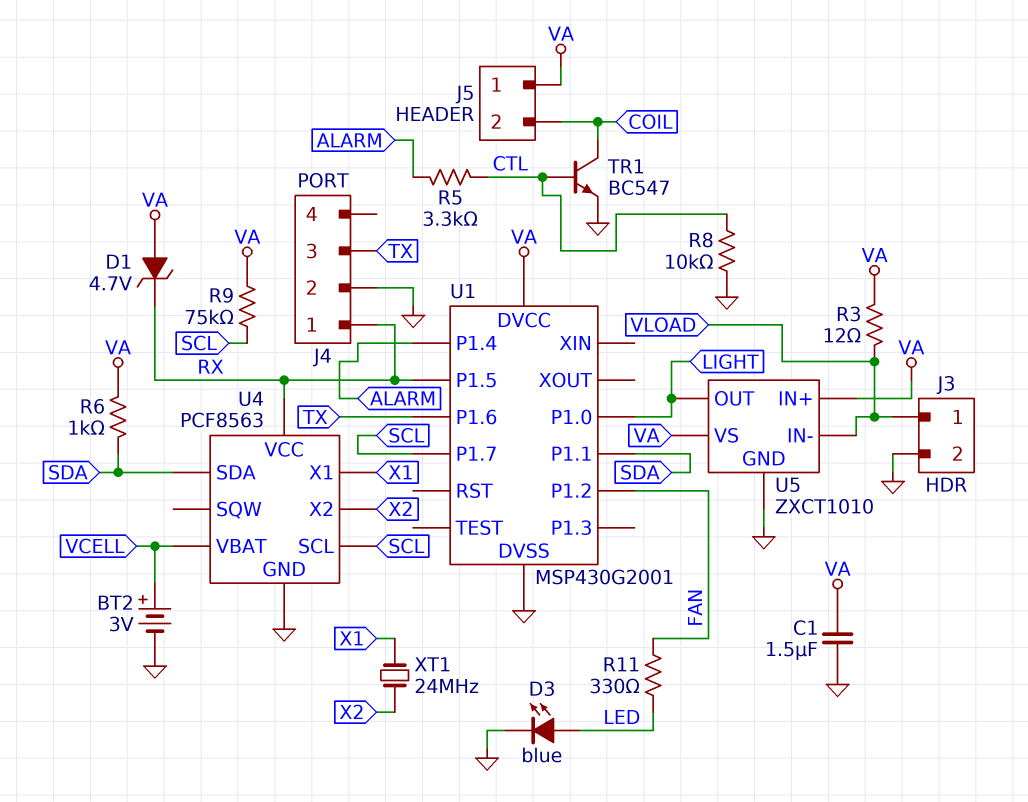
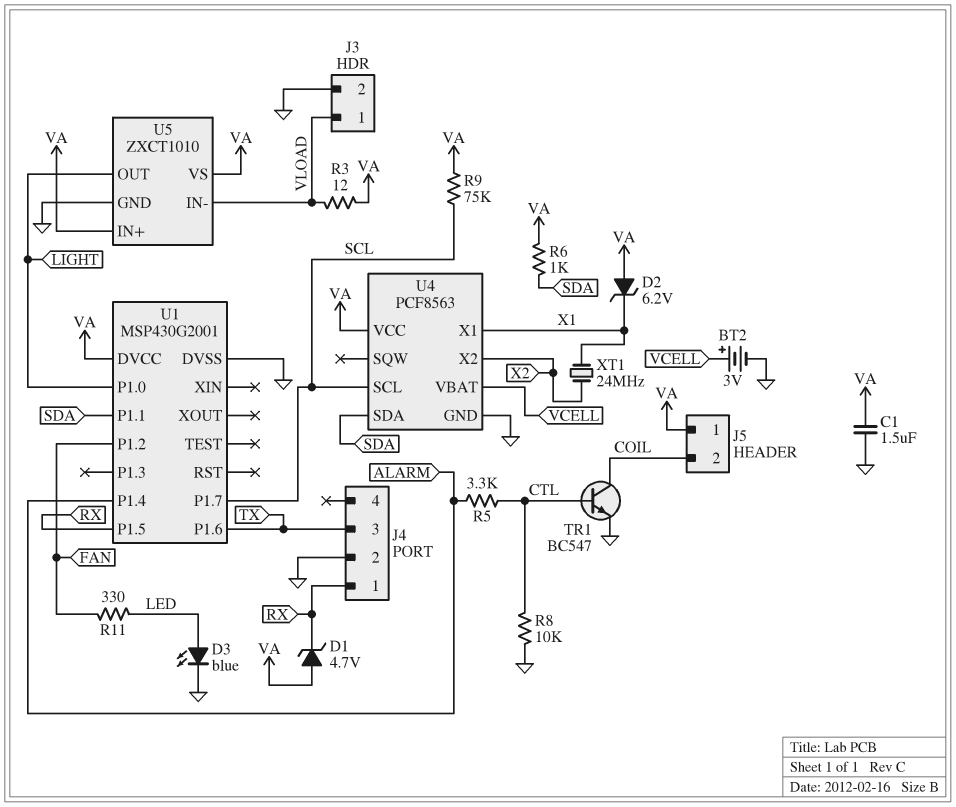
D2: none -> zener 6.2V (A VA, K X1)
U4 pin VCC: RX -> VA

